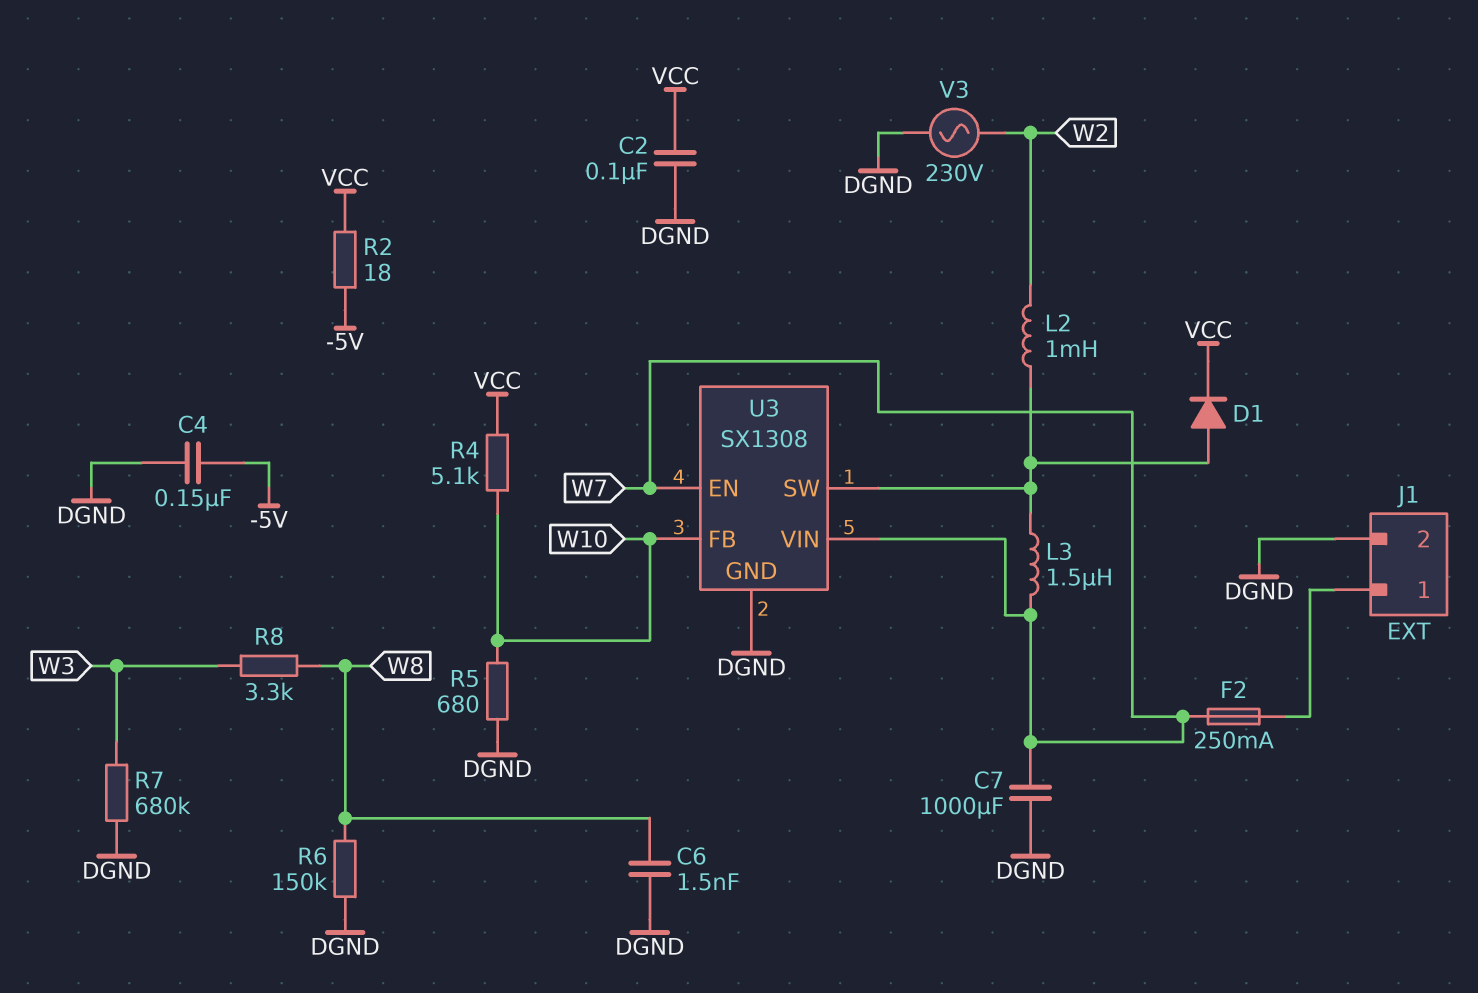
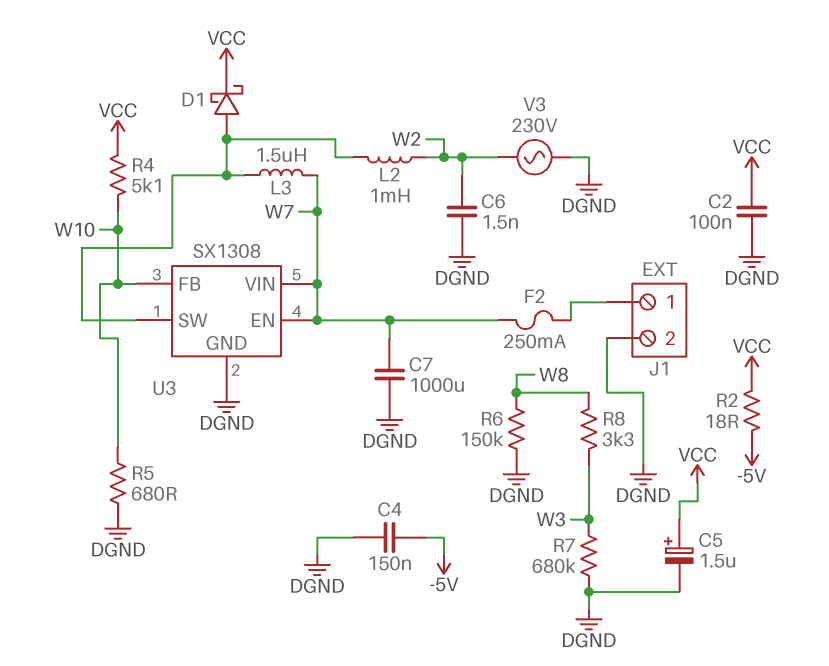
C5: none -> 1.5uF (plus VCC, minus DGND)
C6: 1.5nF (DGND, W8) -> 1.5nF (DGND, W2)
D1: diode (A U3/SW, K VCC) -> schottky (A U3/SW, K VCC)

